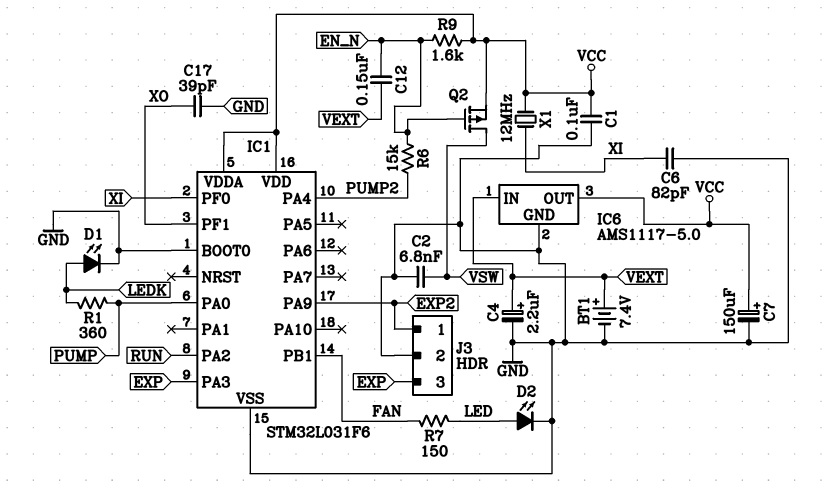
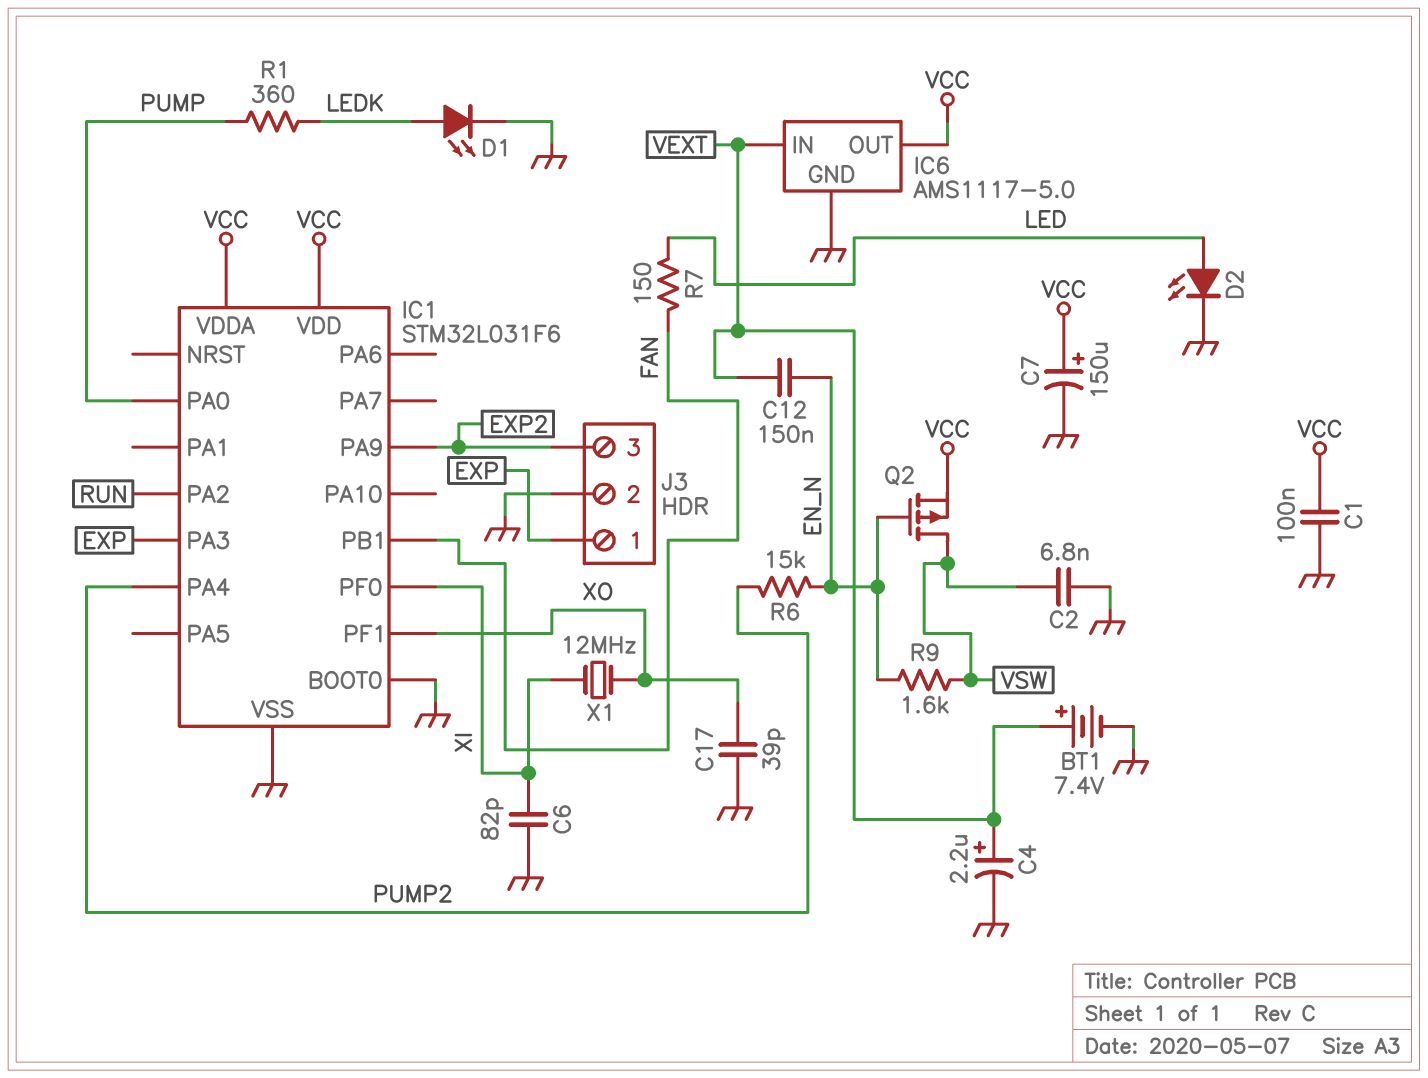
J3 pin 1: EXP2 -> EXP
J3 pin 3: EXP -> EXP2
R9: 1.6k (EN_N, VCC) -> 1.6k (EN_N, VSW)
X1: 12MHz (VCC, XI) -> 12MHz (XI, XO)

